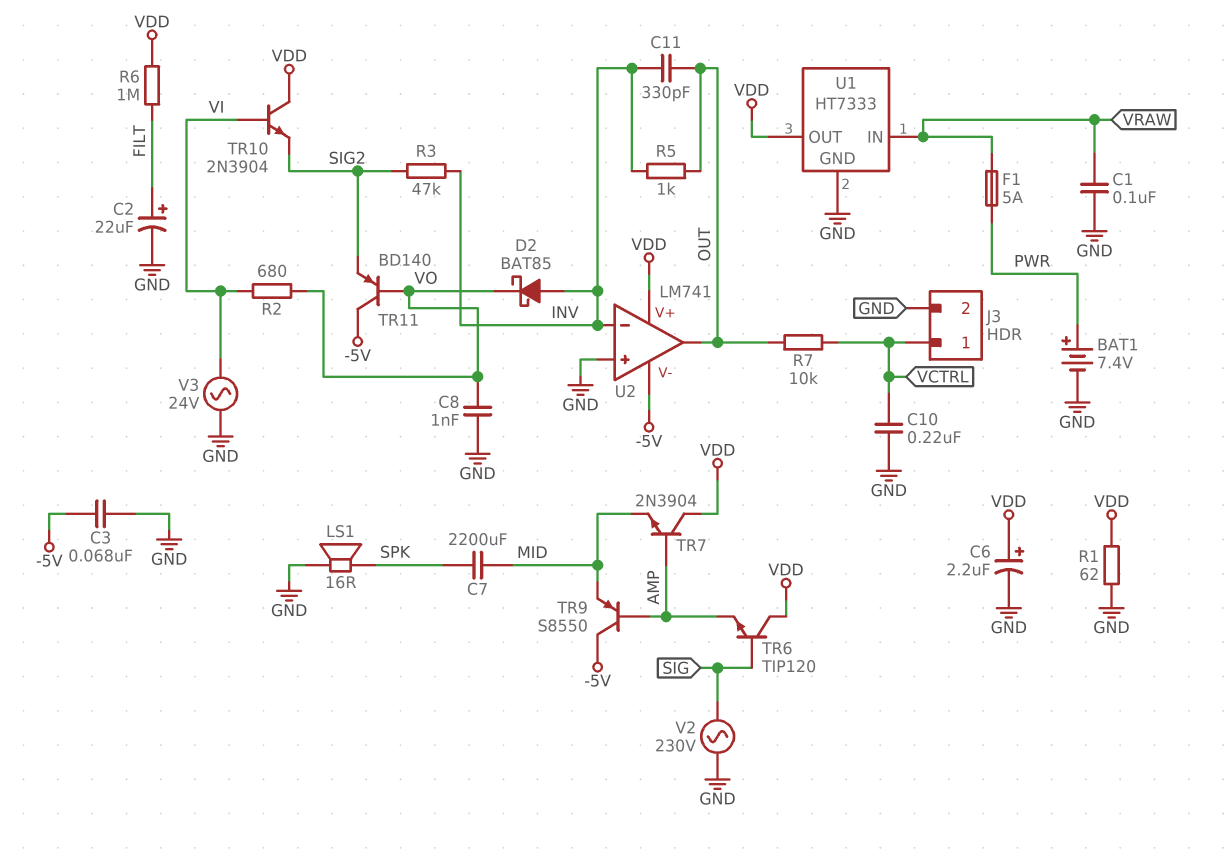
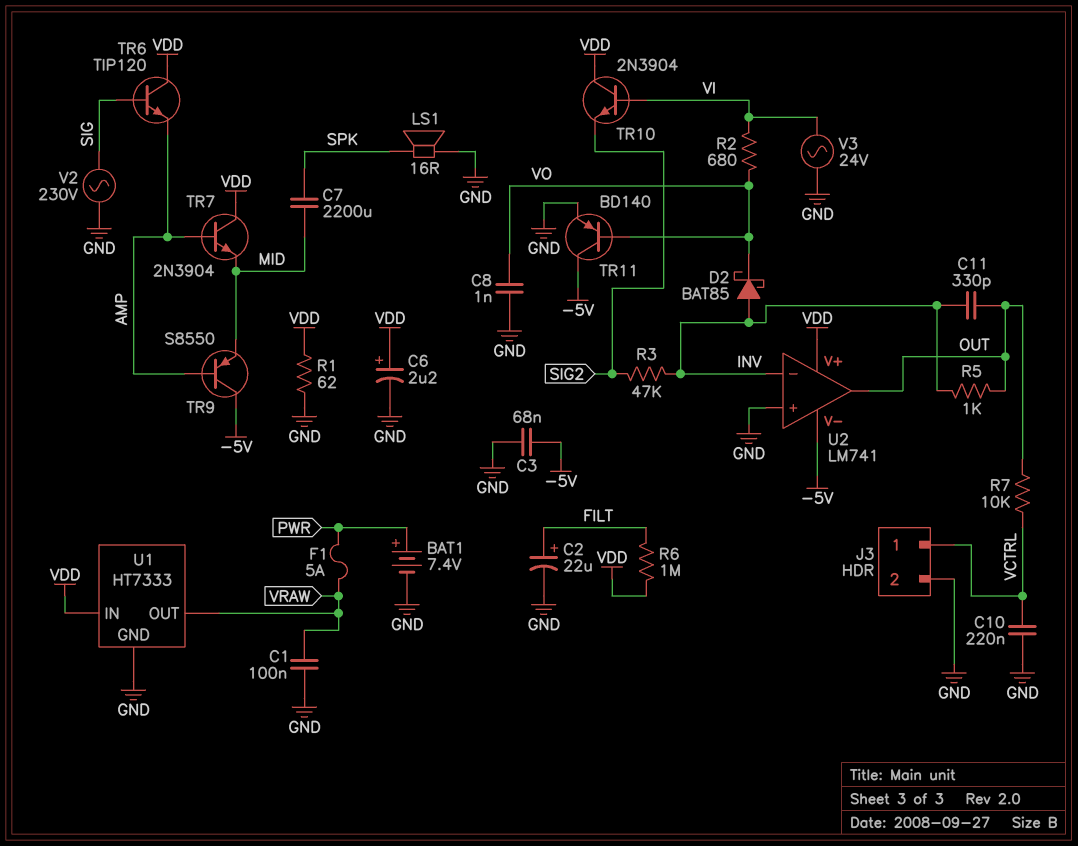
TR11: PNP BD140 (B VO, C -5V, E SIG2) -> PNP BD140 (B VO, C -5V, E GND)
U1 pin IN: VRAW -> VDD
U1 pin OUT: VDD -> VRAW

